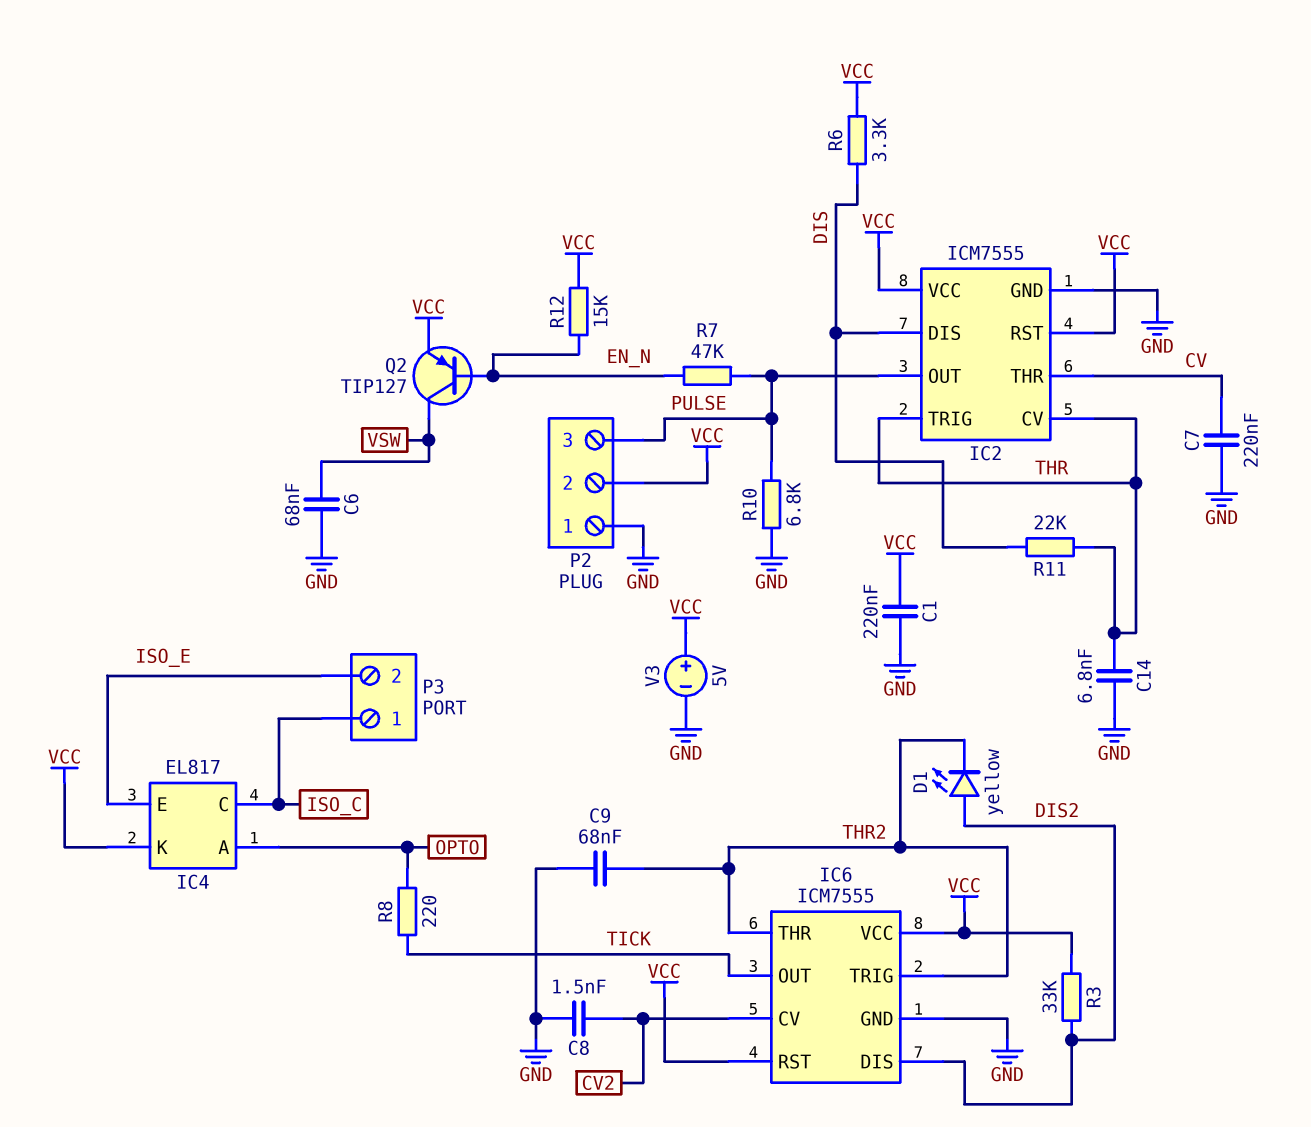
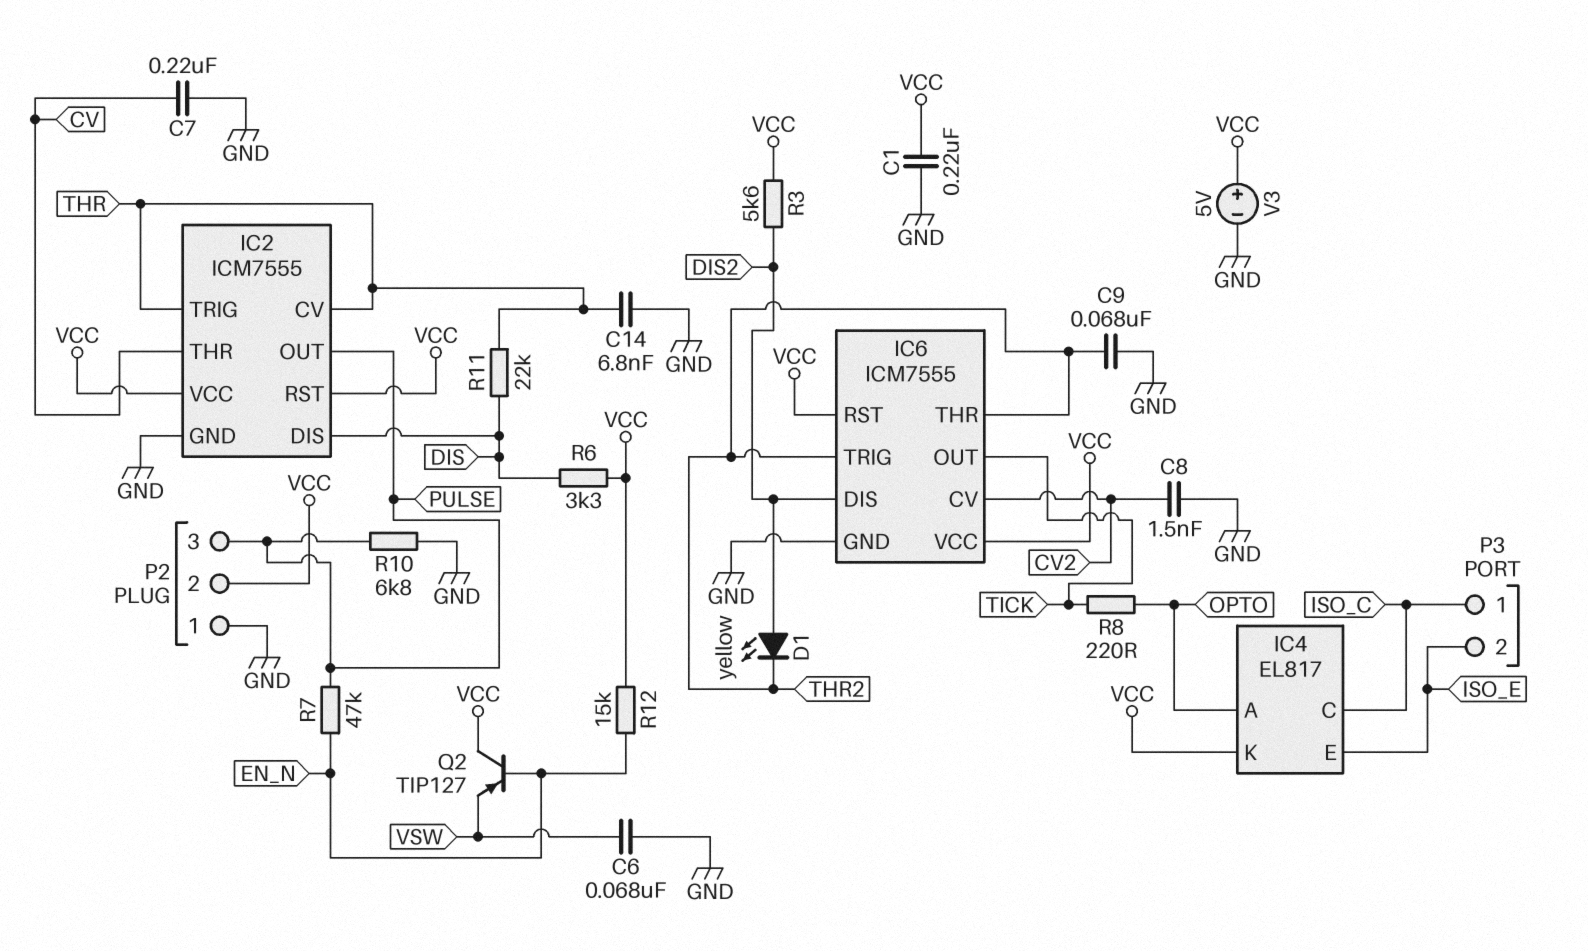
Q2: PNP TIP127 (B EN_N, C VSW, E VCC) -> PNP TIP127 (B EN_N, C VCC, E VSW)
R3: 33k (DIS2, VCC) -> 5.6k (DIS2, VCC)

